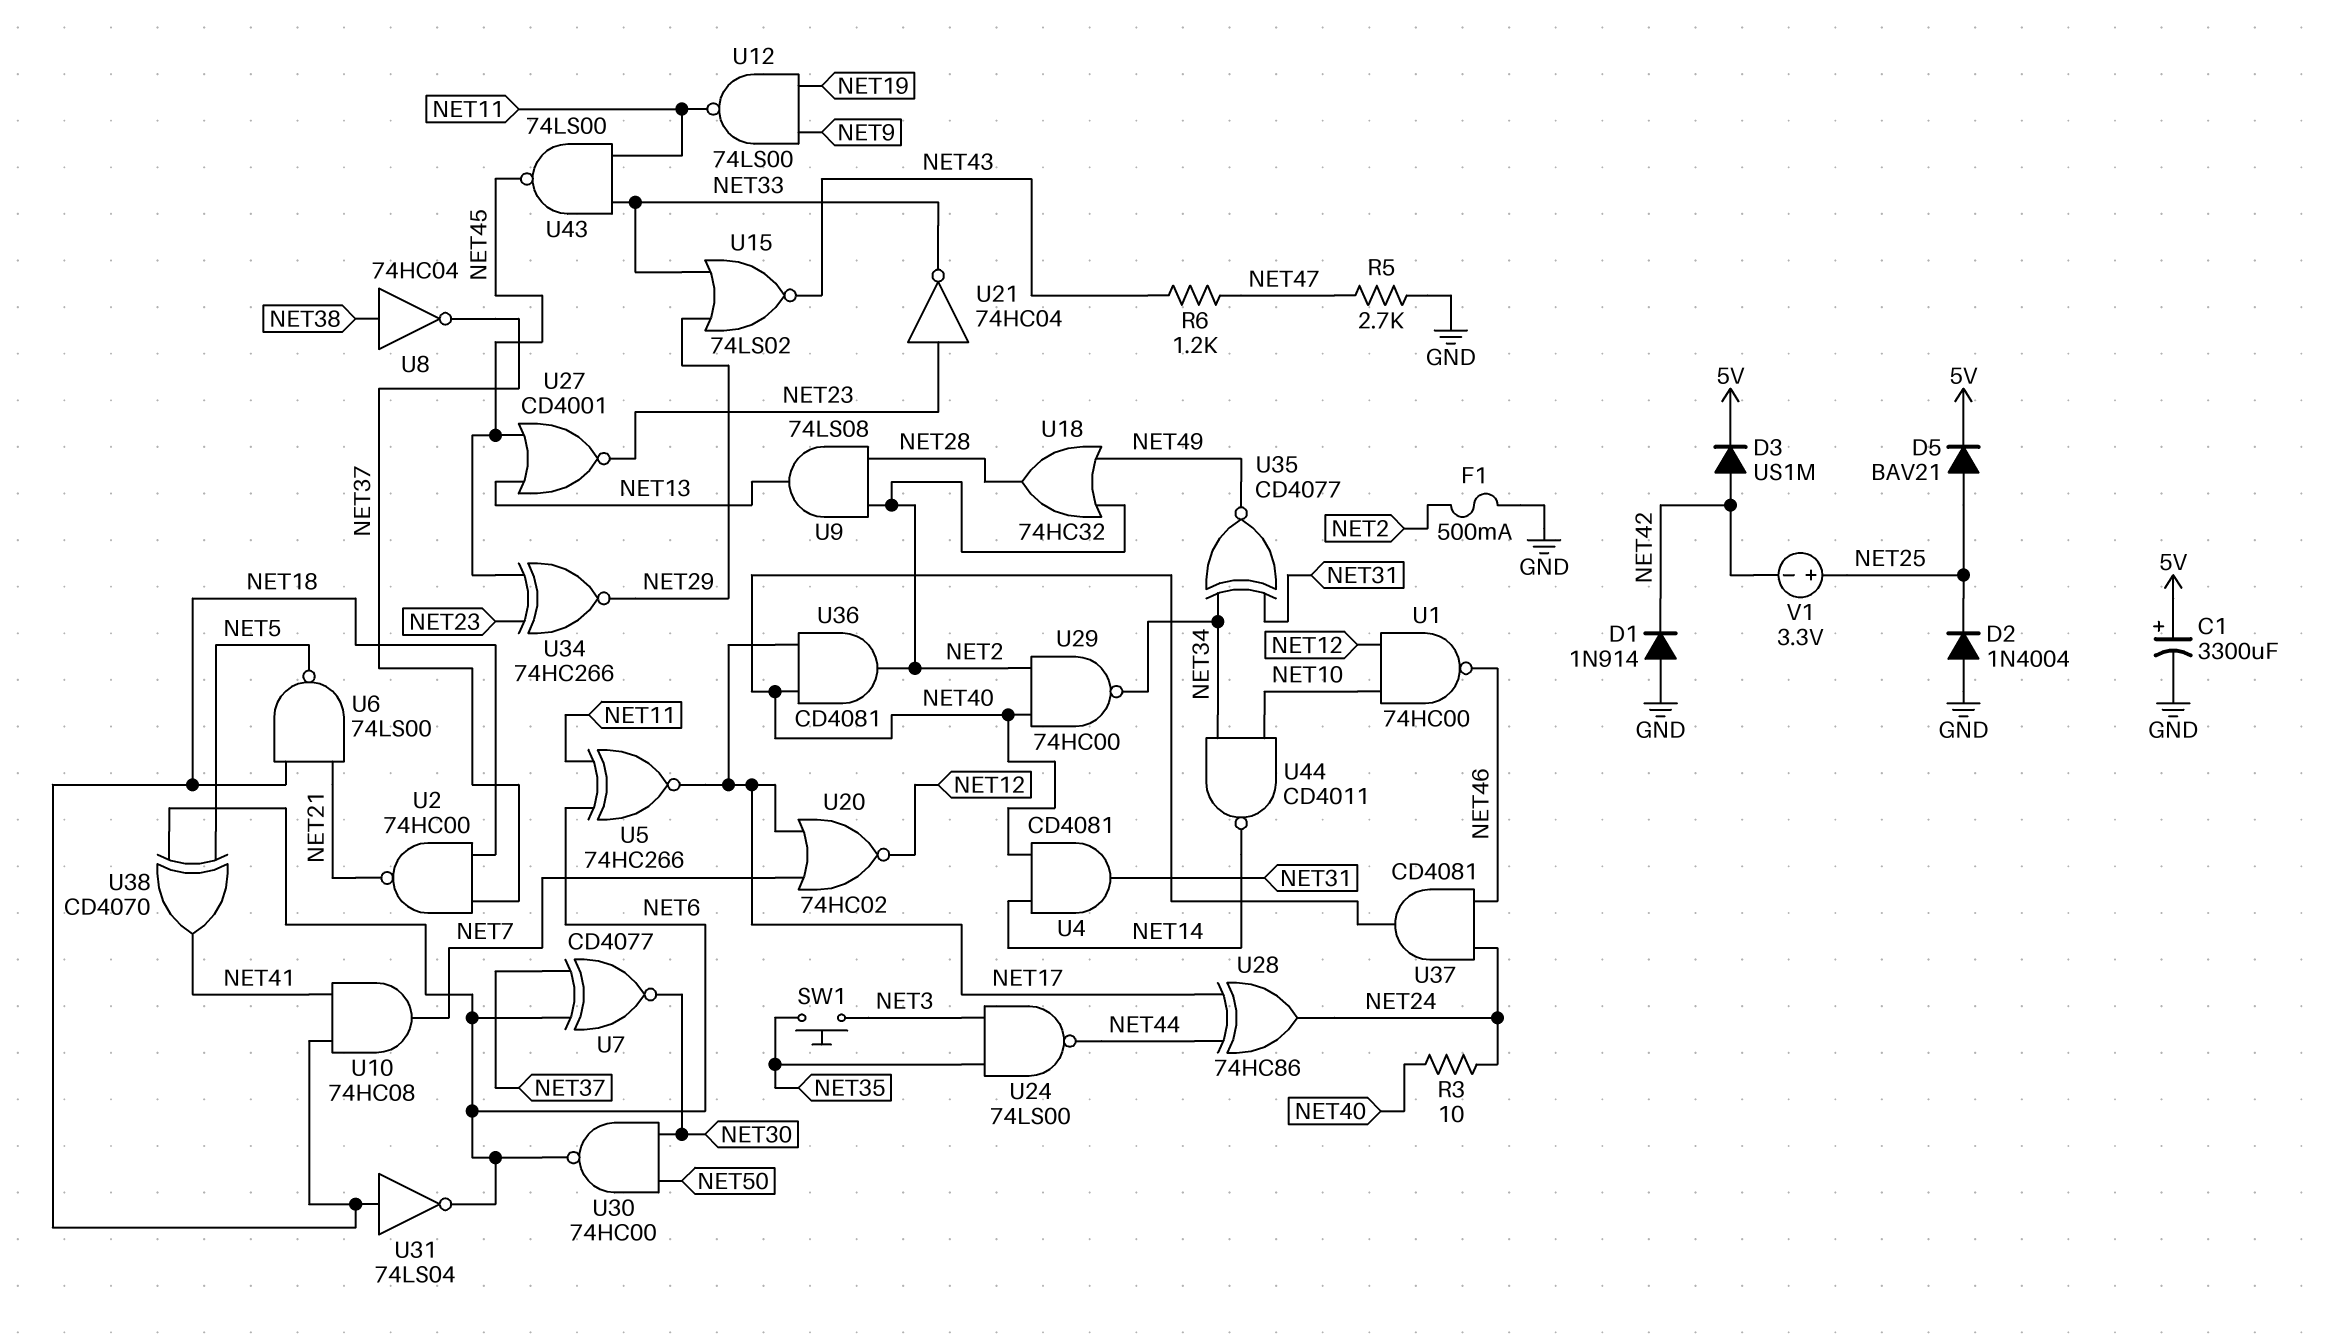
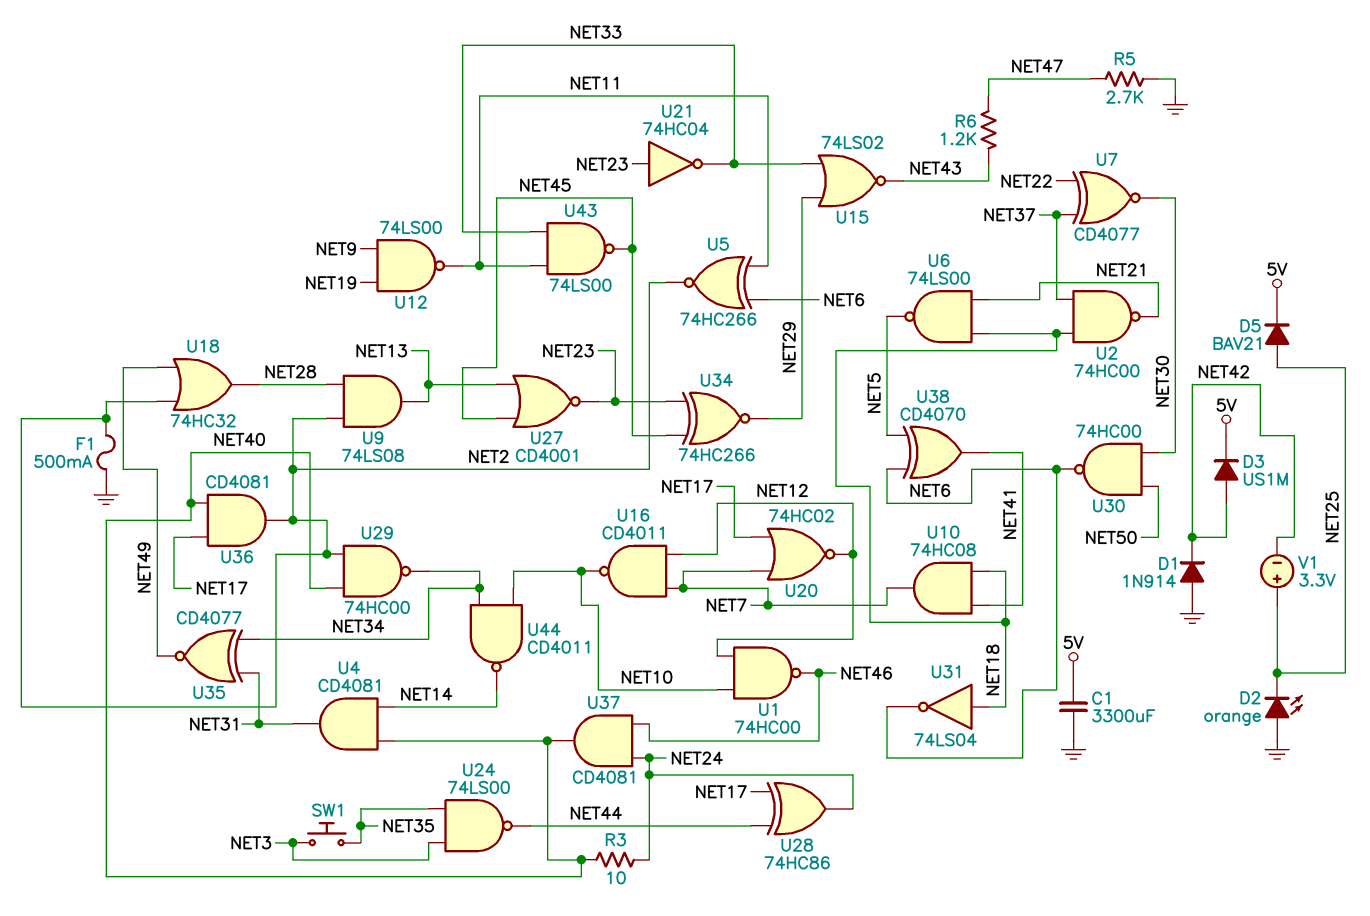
C1: 3300uF (plus 5V, minus GND) -> 3300uF (5V, GND)
D2: diode 1N4004 (A GND, K NET25) -> LED orange (A GND, K NET25)
U5: XNOR 74HC266 (in NET6, in NET11, out NET17) -> XNOR 74HC266 (in NET6, in NET11, out NET2)
U7: XNOR CD4077 (in NET6, in NET37, out NET30) -> XNOR CD4077 (in NET22, in NET37, out NET30)
U8: NOT 74HC04 (in NET38, out NET37) -> none
U16: none -> NAND CD4011 (in NET7, in NET12, out NET10)

